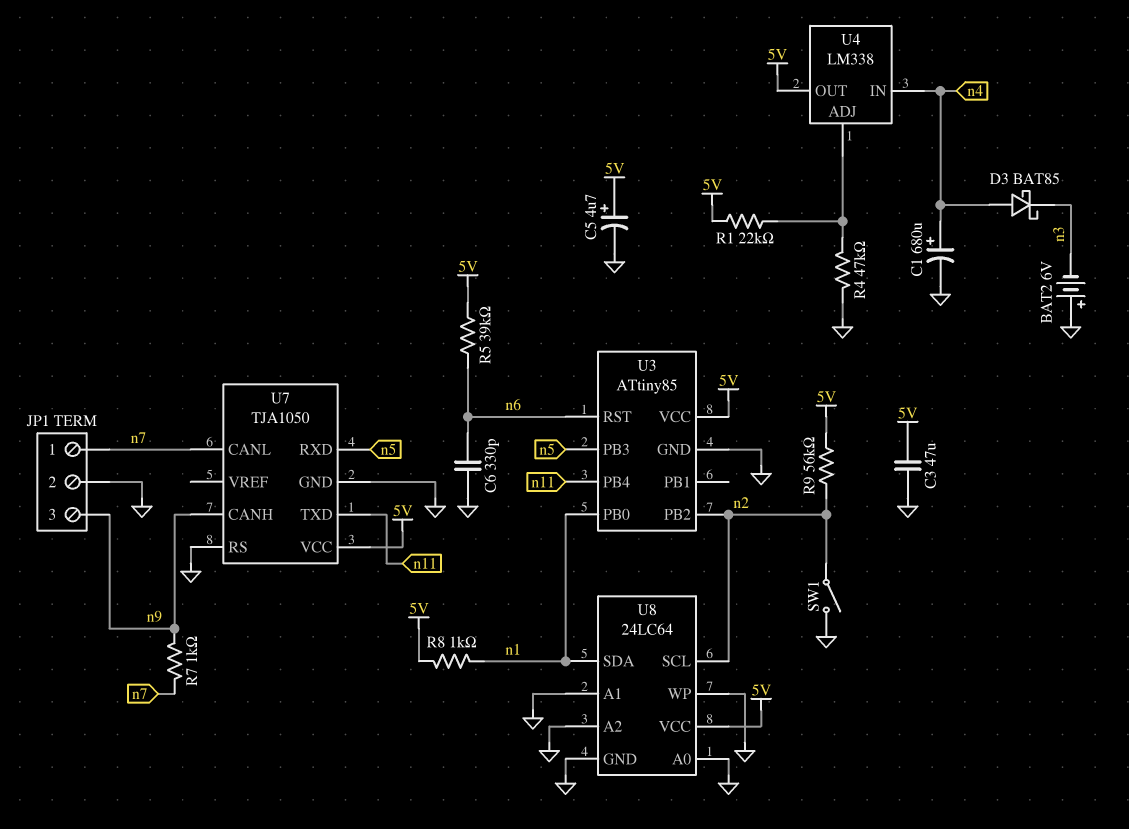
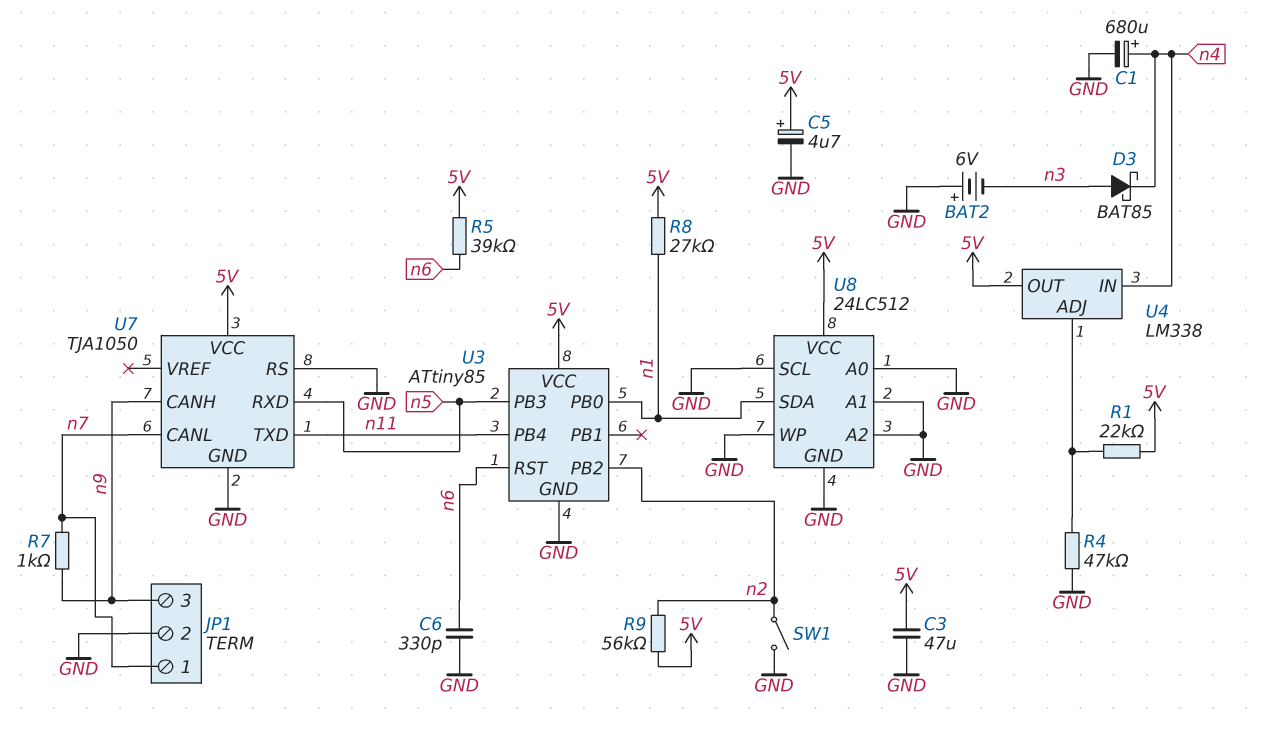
D3: schottky BAT85 (A n4, K n3) -> schottky BAT85 (A n3, K n4)
R8: 1k (5V, n1) -> 27k (5V, n1)
U8: 24LC64 -> 24LC512
U8 pin SCL: n2 -> GND

